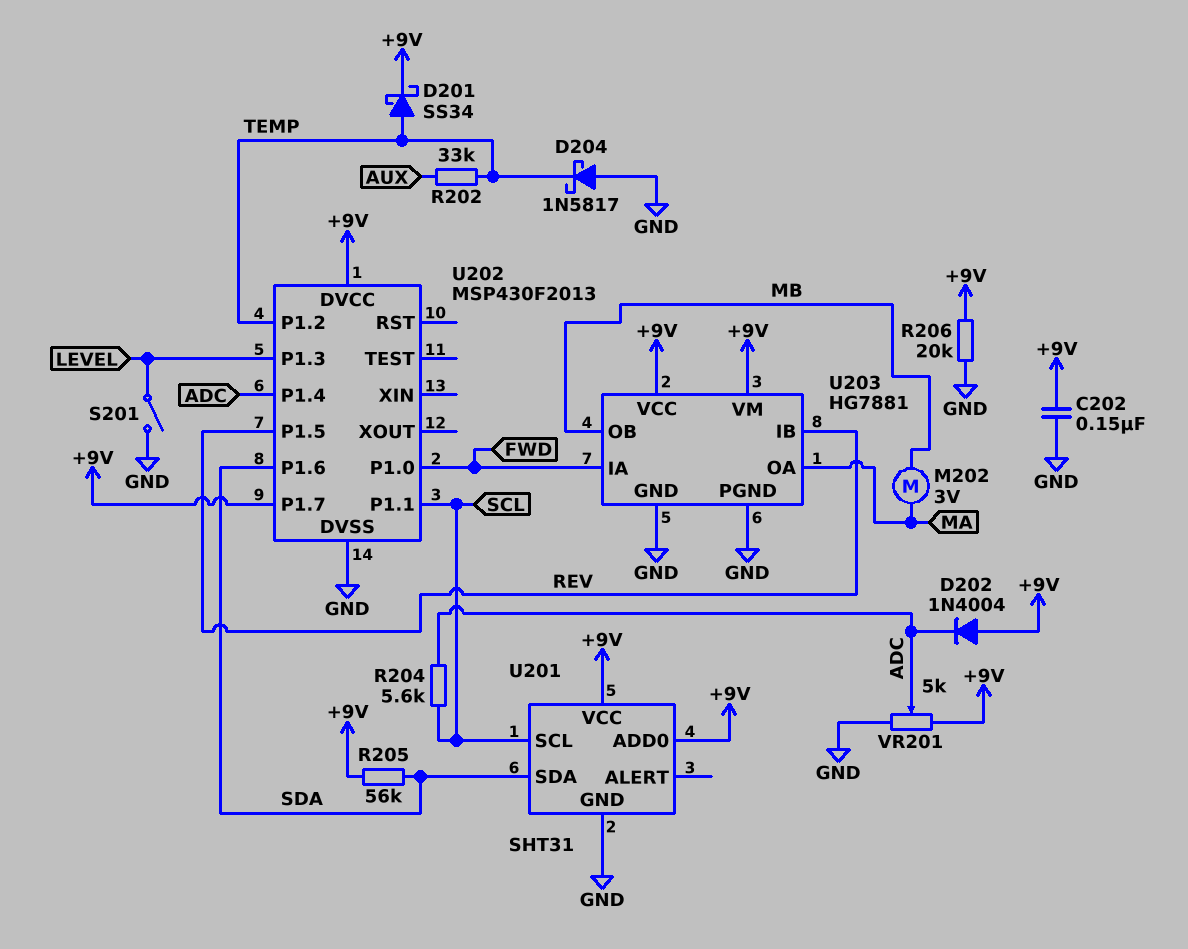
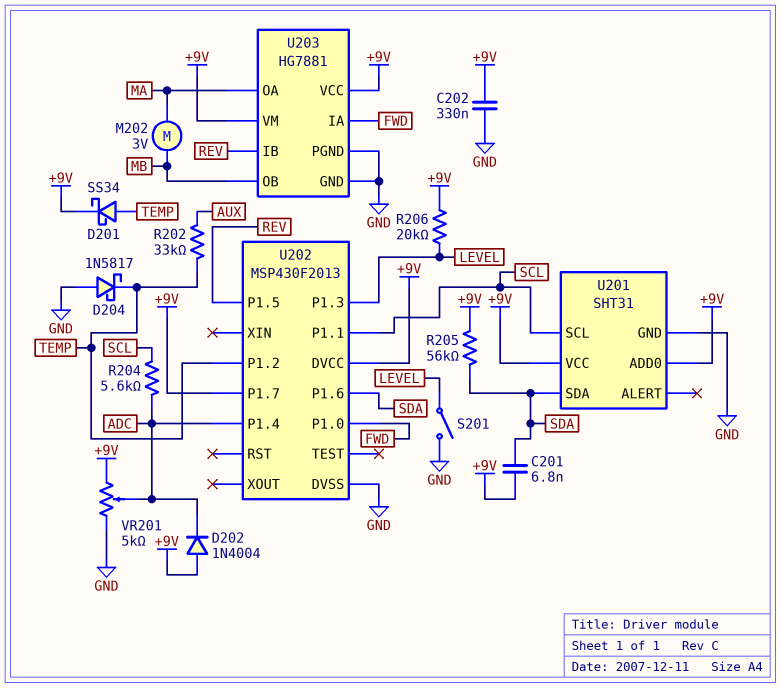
C201: none -> 6.8nF (+9V, SDA)
C202: 150nF (+9V, GND) -> 330nF (+9V, GND)
R206: 20k (+9V, GND) -> 20k (+9V, LEVEL)

